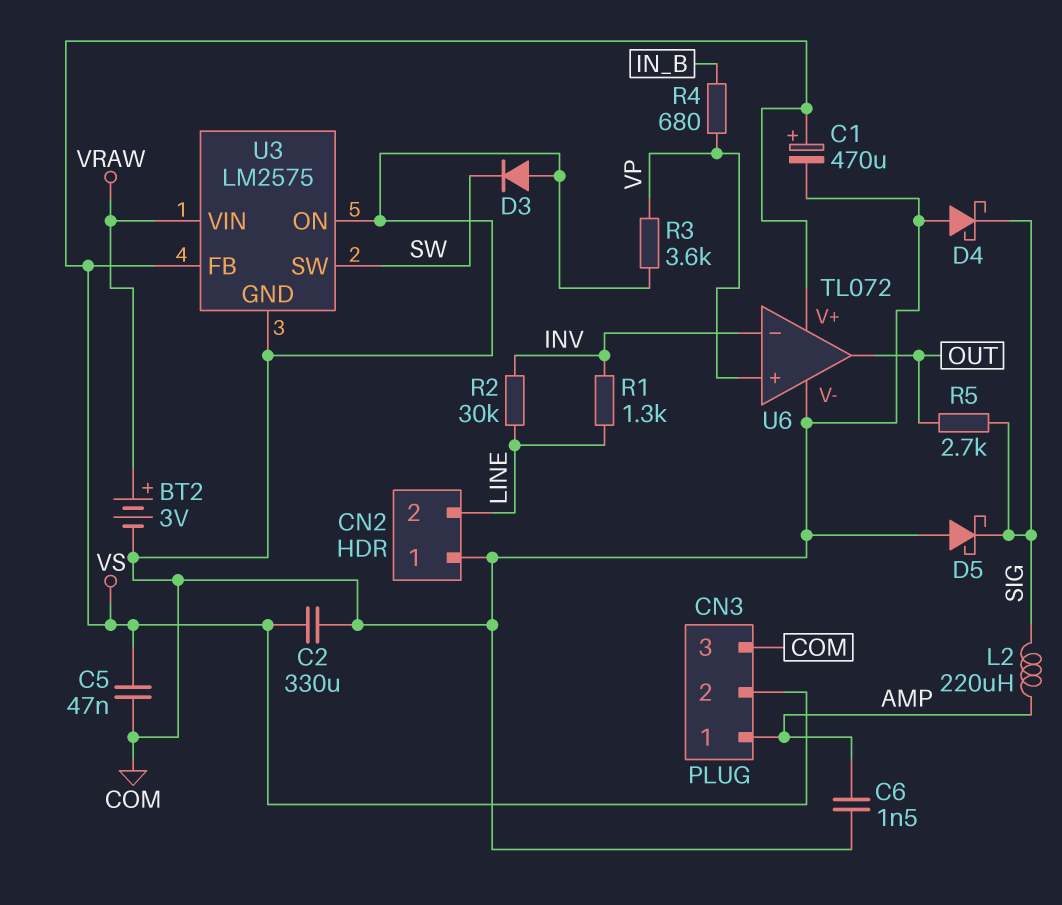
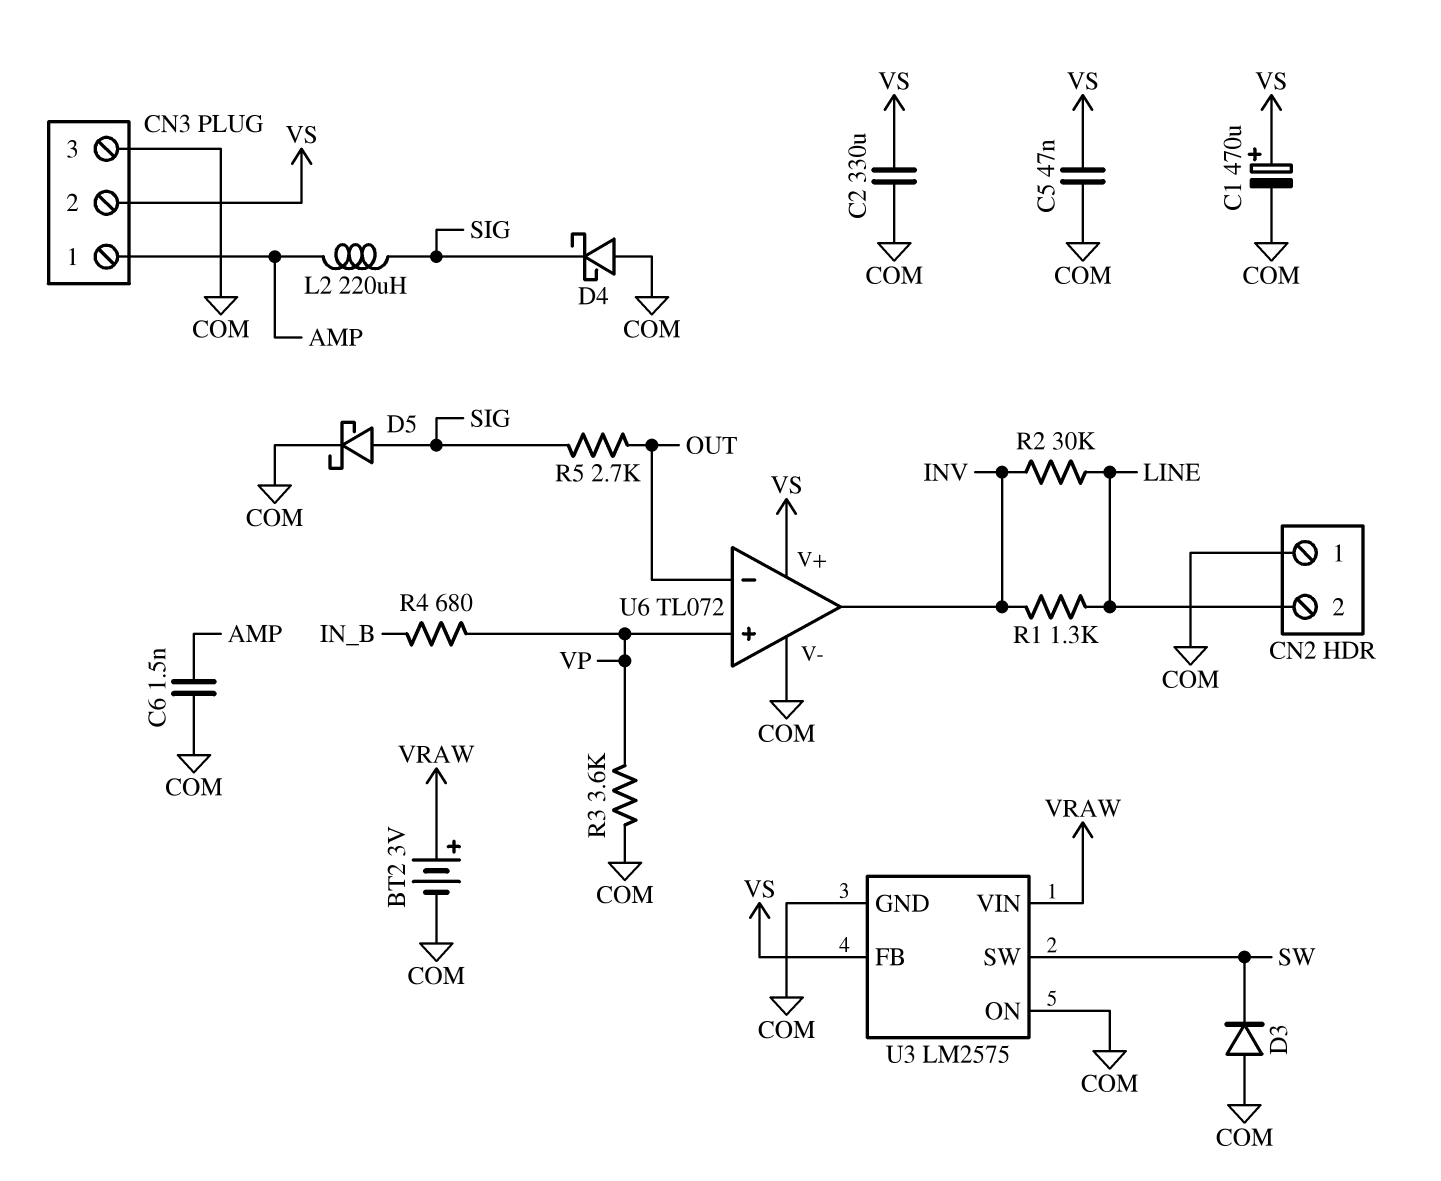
D5: schottky (A COM, K SIG) -> schottky (A SIG, K COM)
U6 pin in-: INV -> OUT
U6 pin out: OUT -> INV

